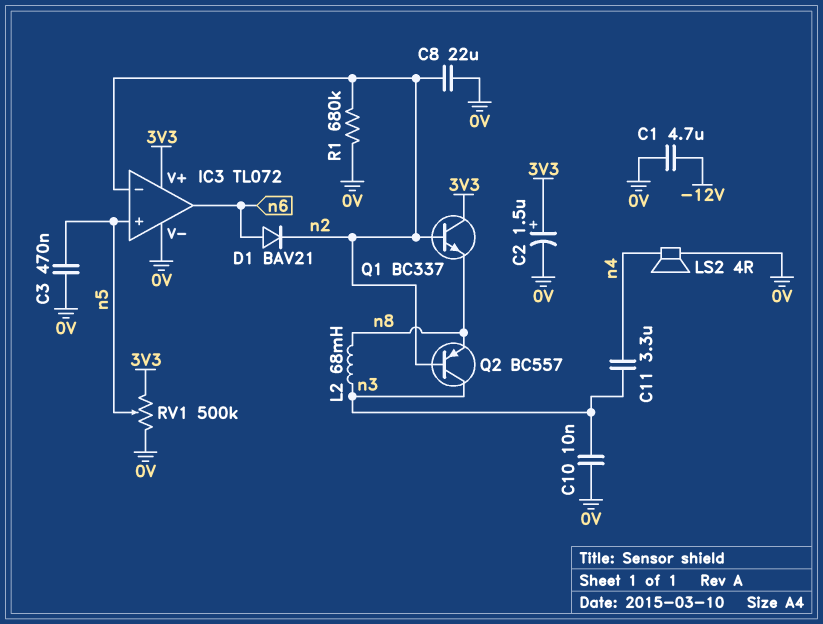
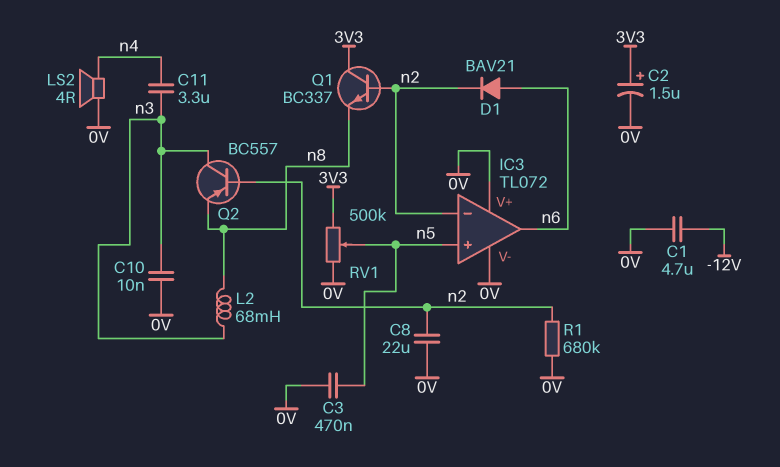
IC3 pin V+: 3V3 -> 0V

